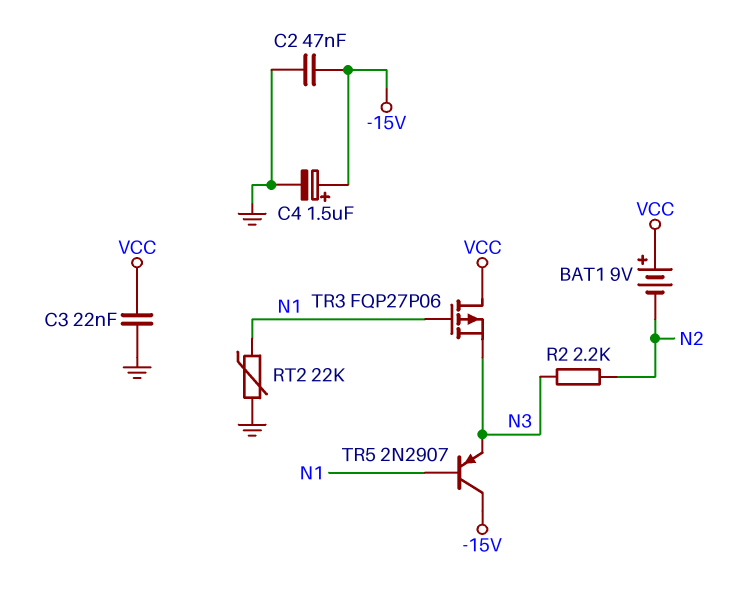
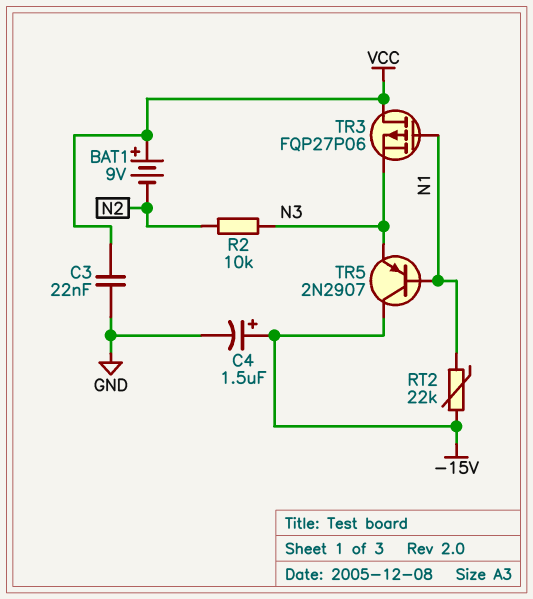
C2: 47nF (-15V, GND) -> none
R2: 2.2k (N2, N3) -> 10k (N2, N3)
RT2: 22k (GND, N1) -> 22k (-15V, N1)

